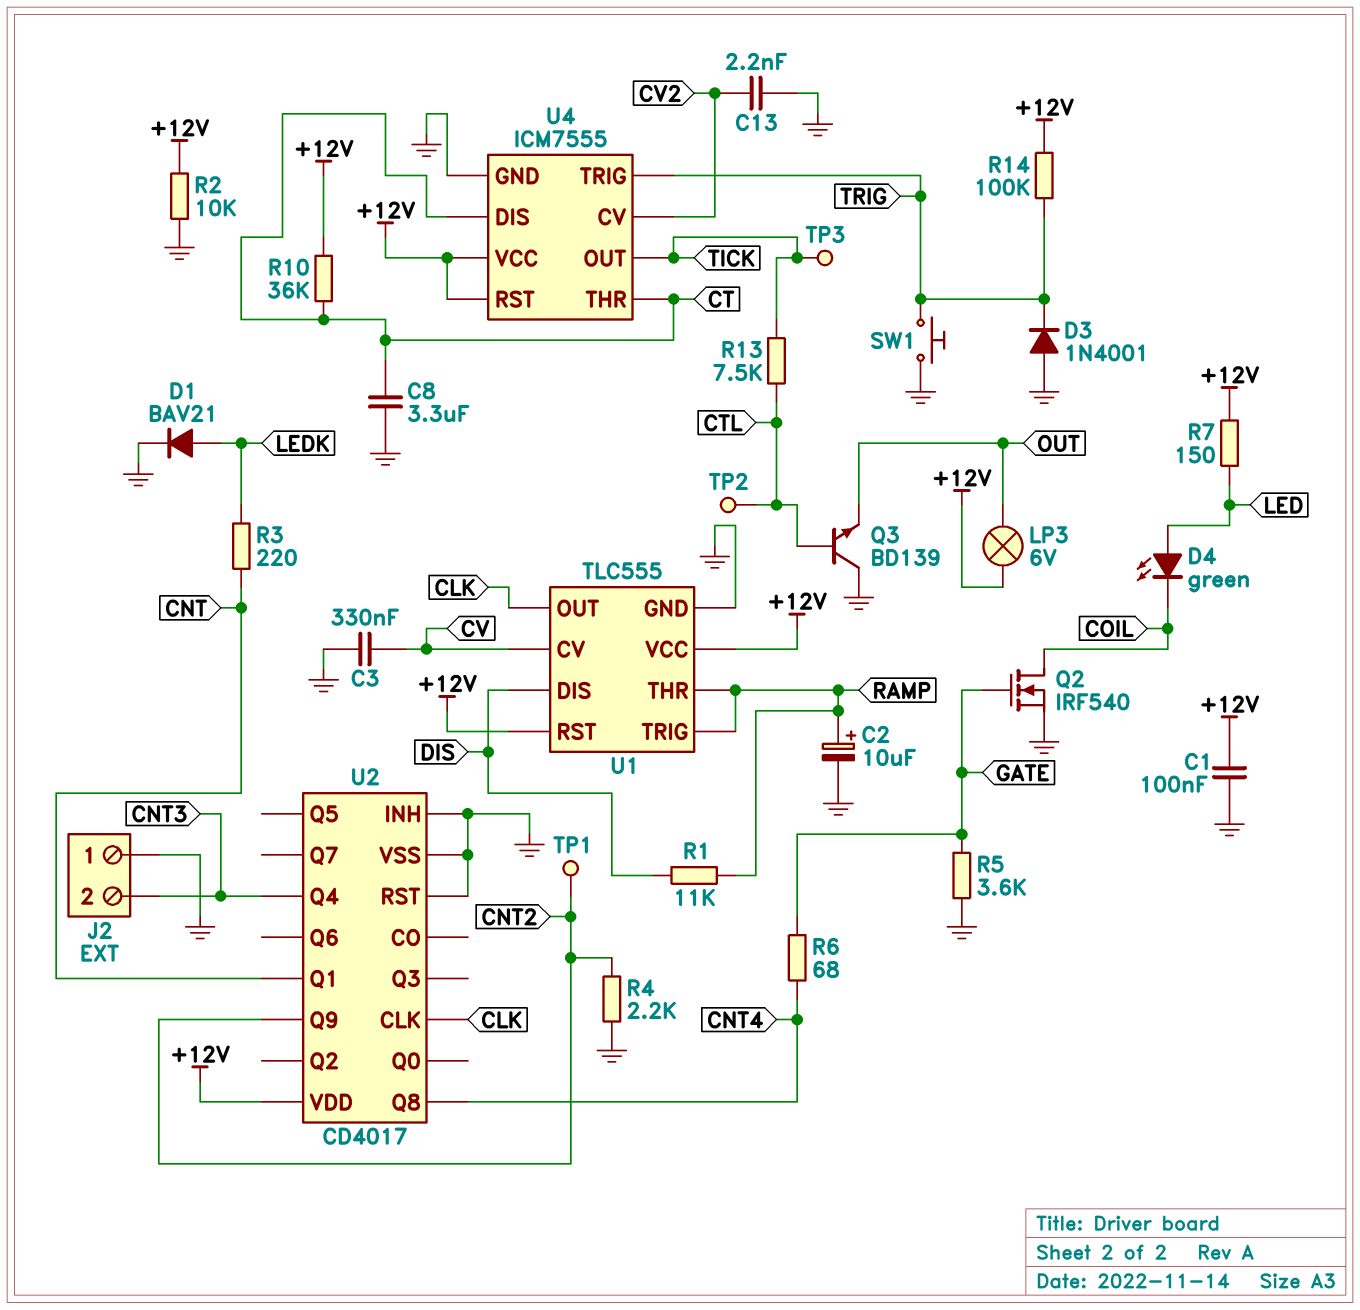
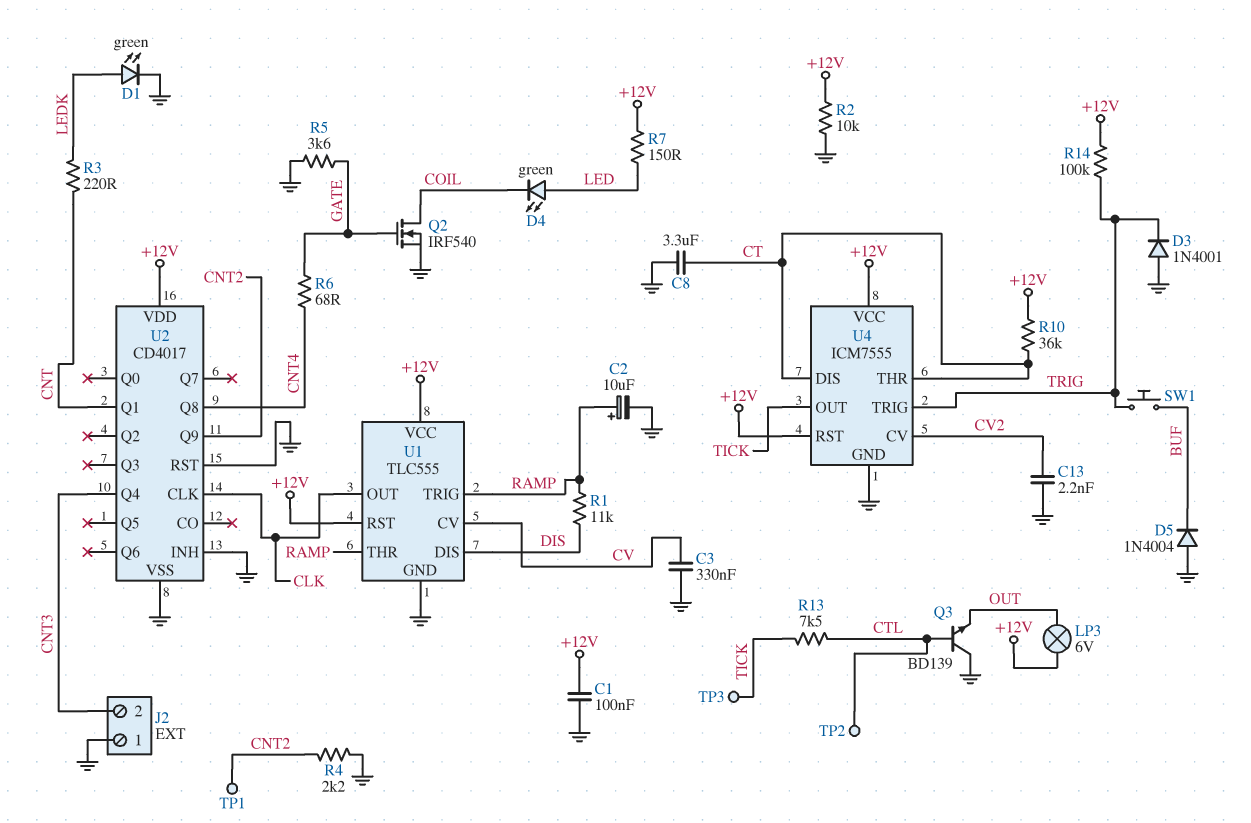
D1: diode BAV21 (A LEDK, K GND) -> LED green (A LEDK, K GND)
D5: none -> diode 1N4004 (A GND, K BUF)
SW1: button (GND, TRIG) -> button (BUF, TRIG)

